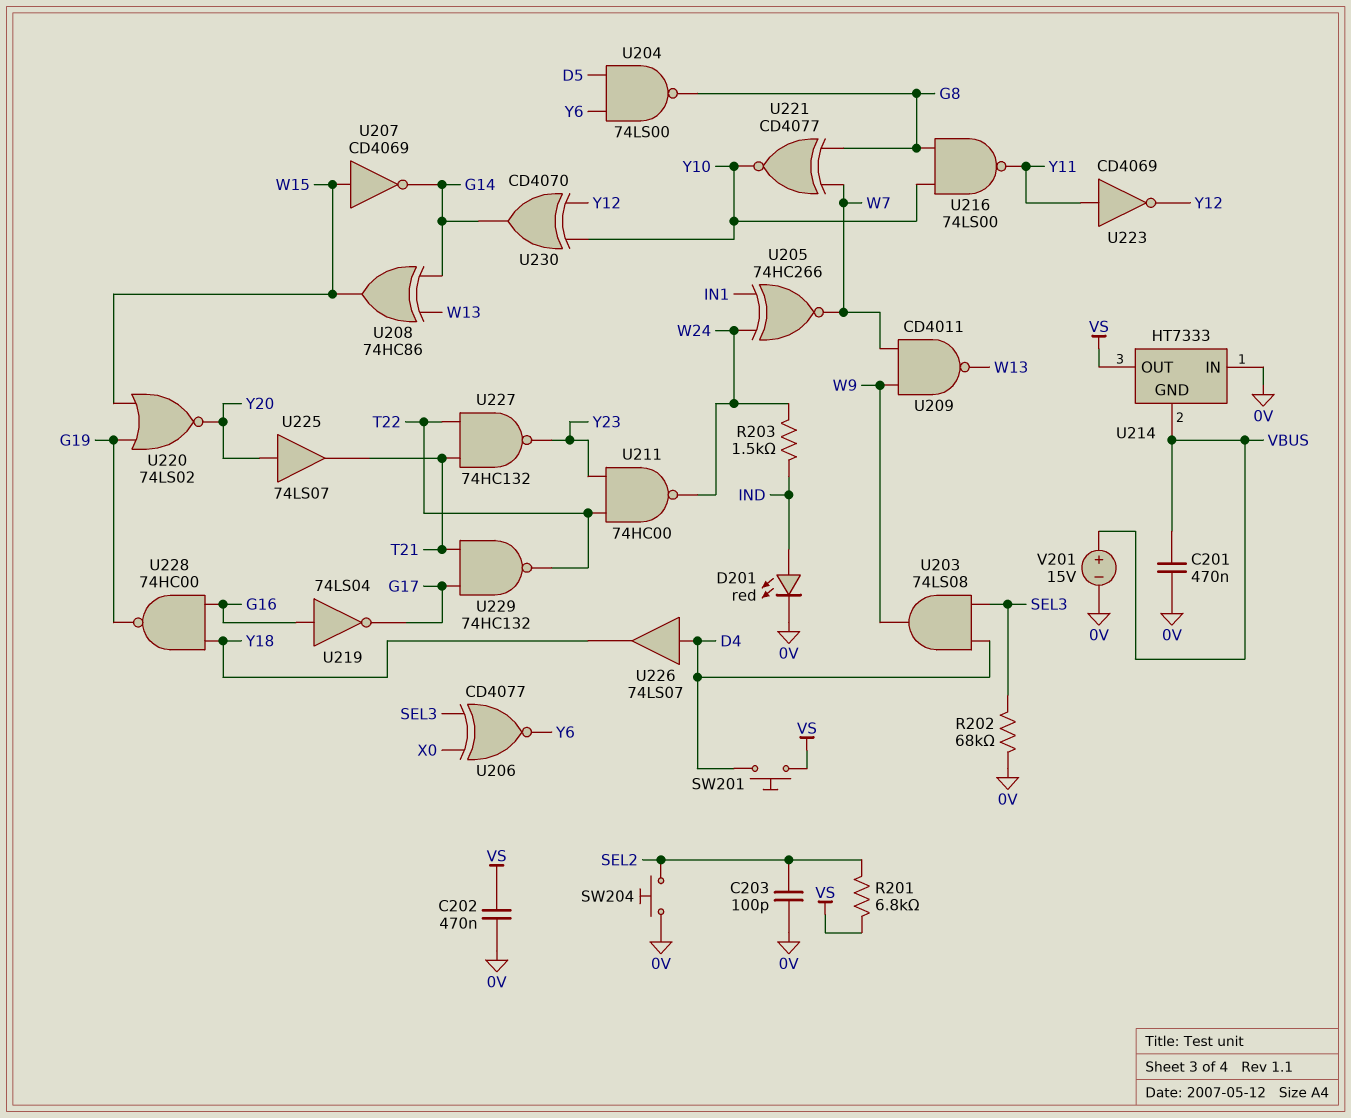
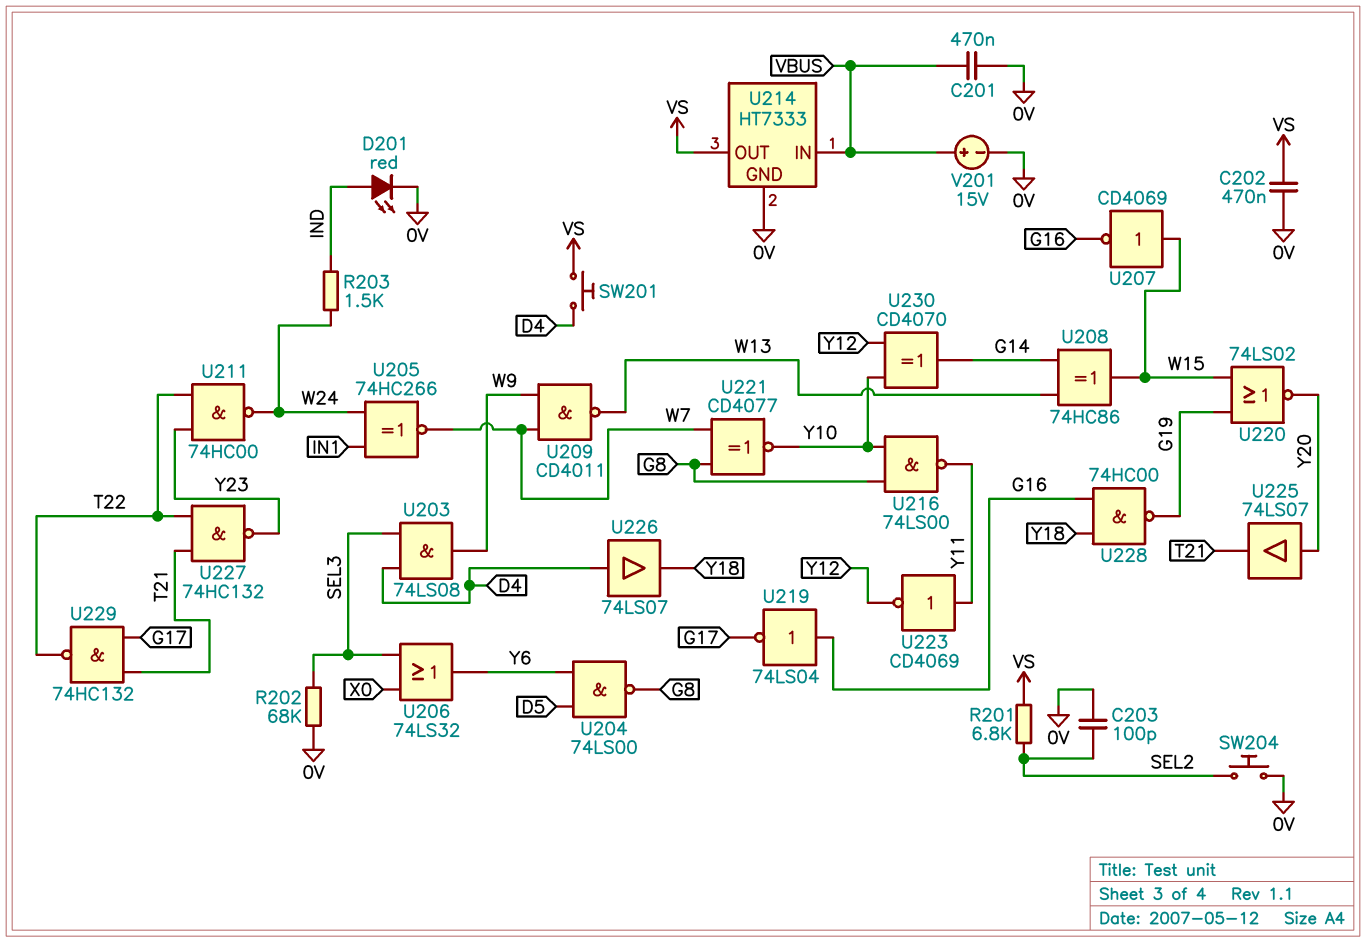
U206: XNOR CD4077 (in SEL3, in X0, out Y6) -> OR 74LS32 (in SEL3, in X0, out Y6)
U207: NOT CD4069 (in W15, out G14) -> NOT CD4069 (in W15, out G16)
U214 pin GND: VBUS -> 0V
U214 pin IN: 0V -> VBUS

